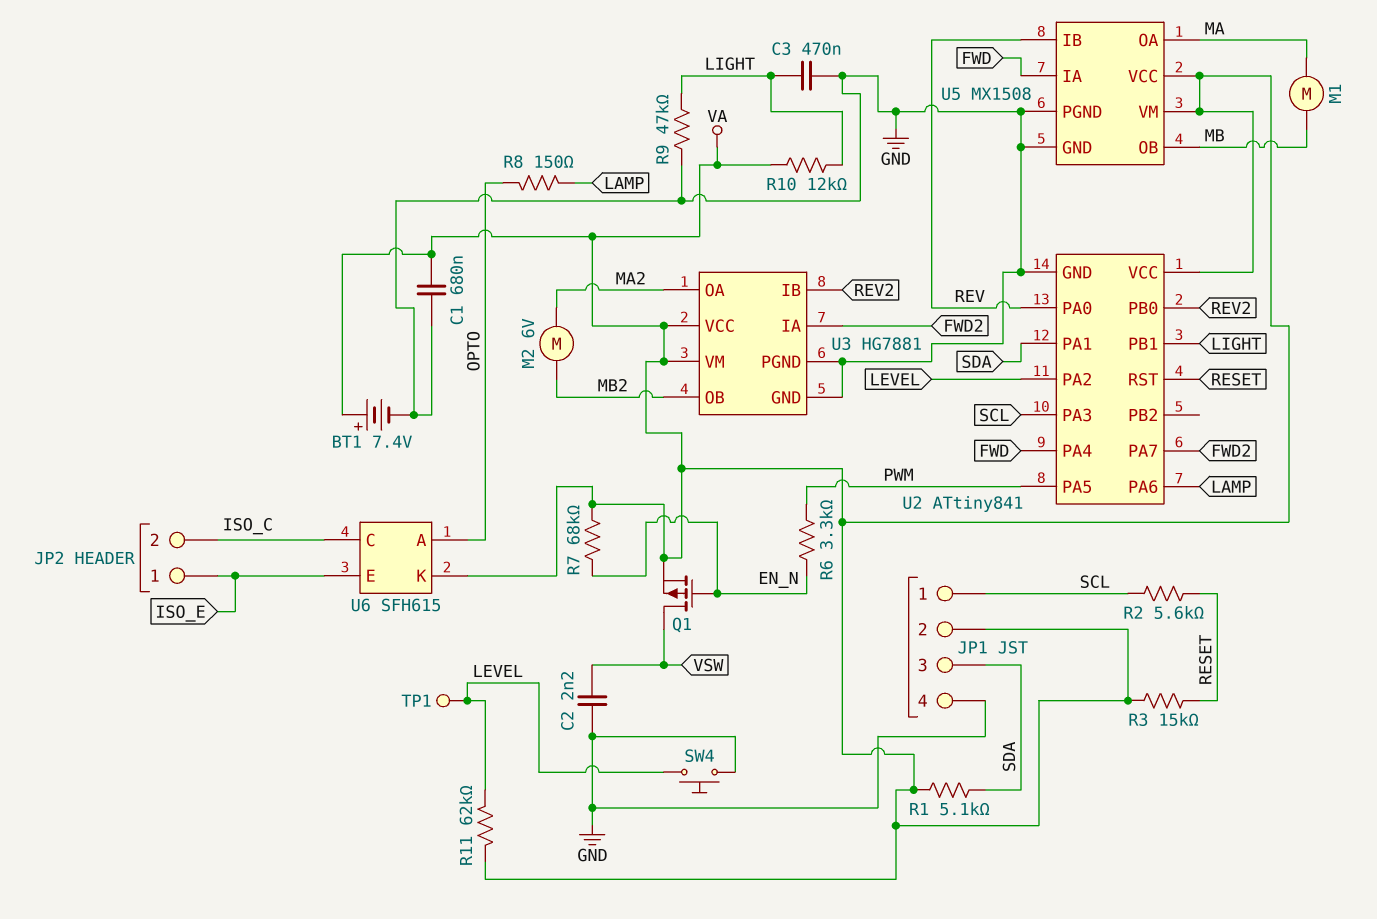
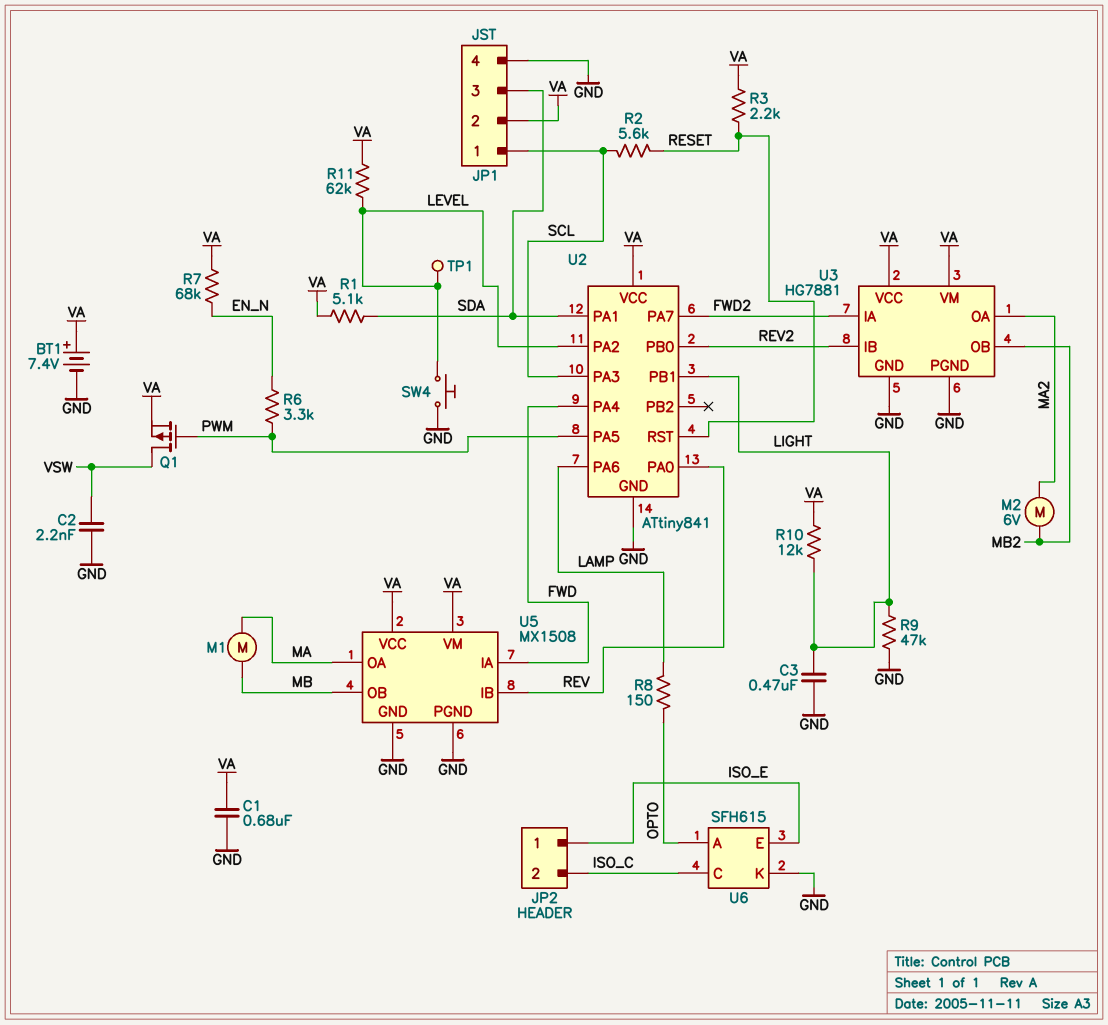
Q1: PMOS (G EN_N, D VSW, S VA) -> PMOS (G PWM, D VSW, S VA)
R3: 15k (RESET, VA) -> 2.2k (RESET, VA)
U6 pin K: VA -> GND

